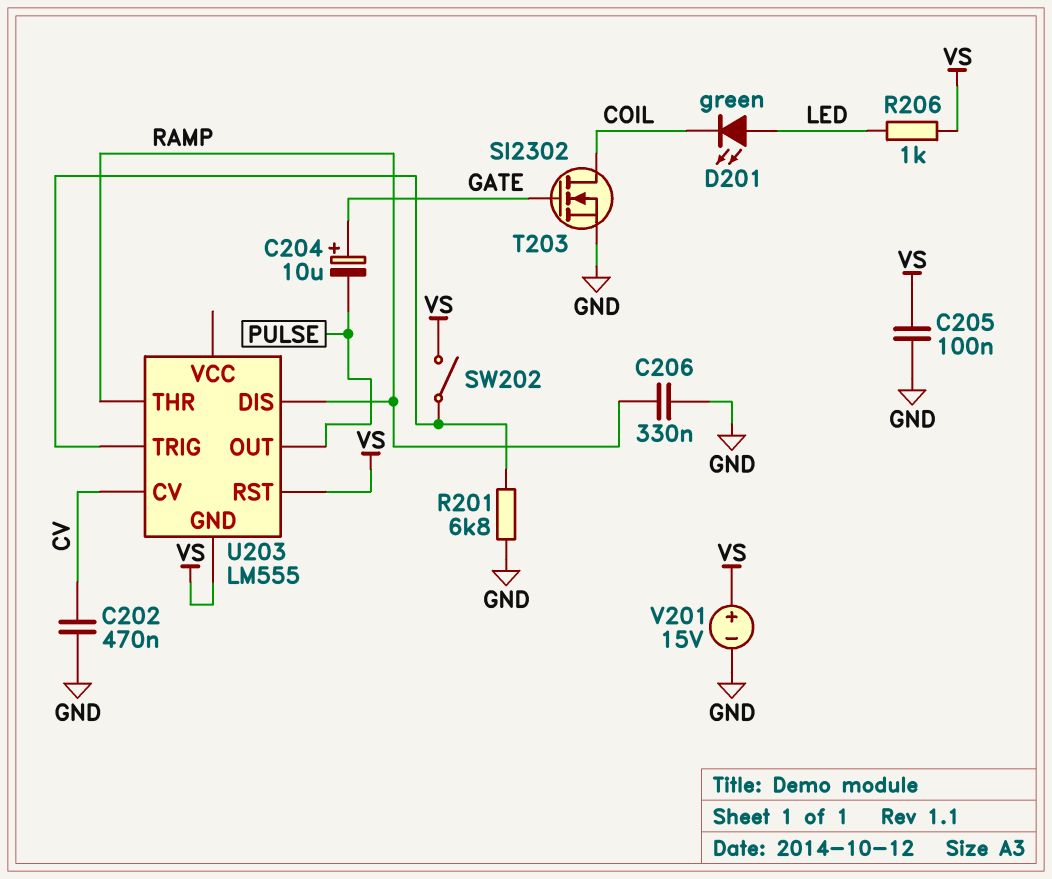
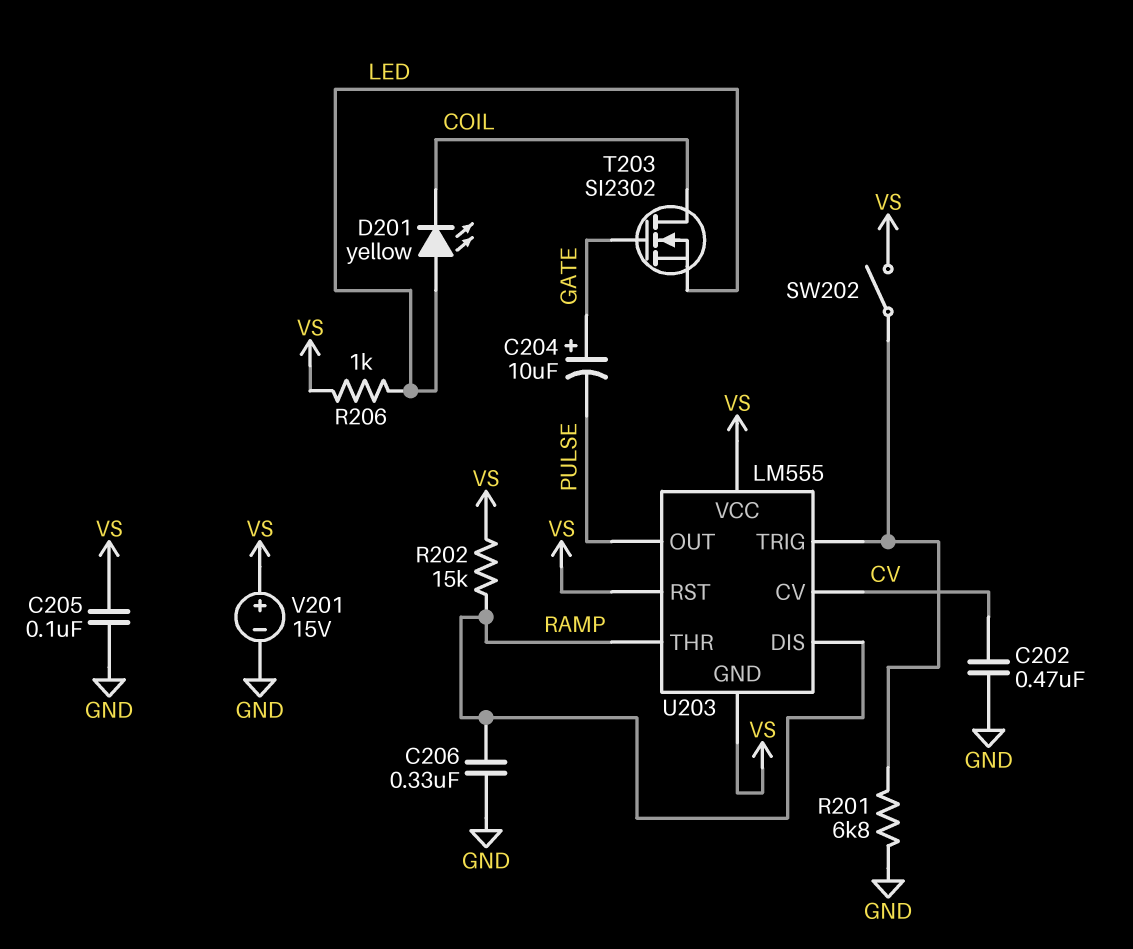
D201: LED green (A LED, K COIL) -> LED yellow (A LED, K COIL)
R202: none -> 15k (RAMP, VS)
T203: NMOS SI2302 (G GATE, D COIL, S GND) -> NMOS SI2302 (G GATE, D COIL, S LED)
U203 pin VCC: none -> VS

